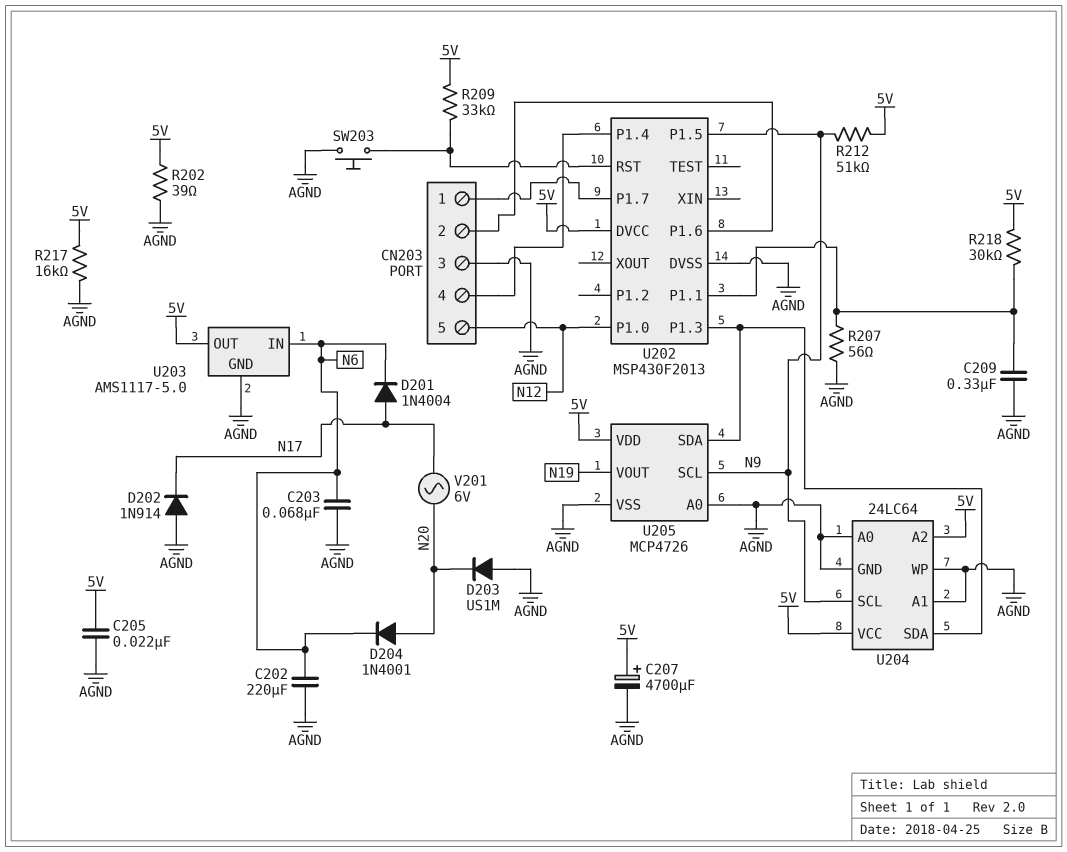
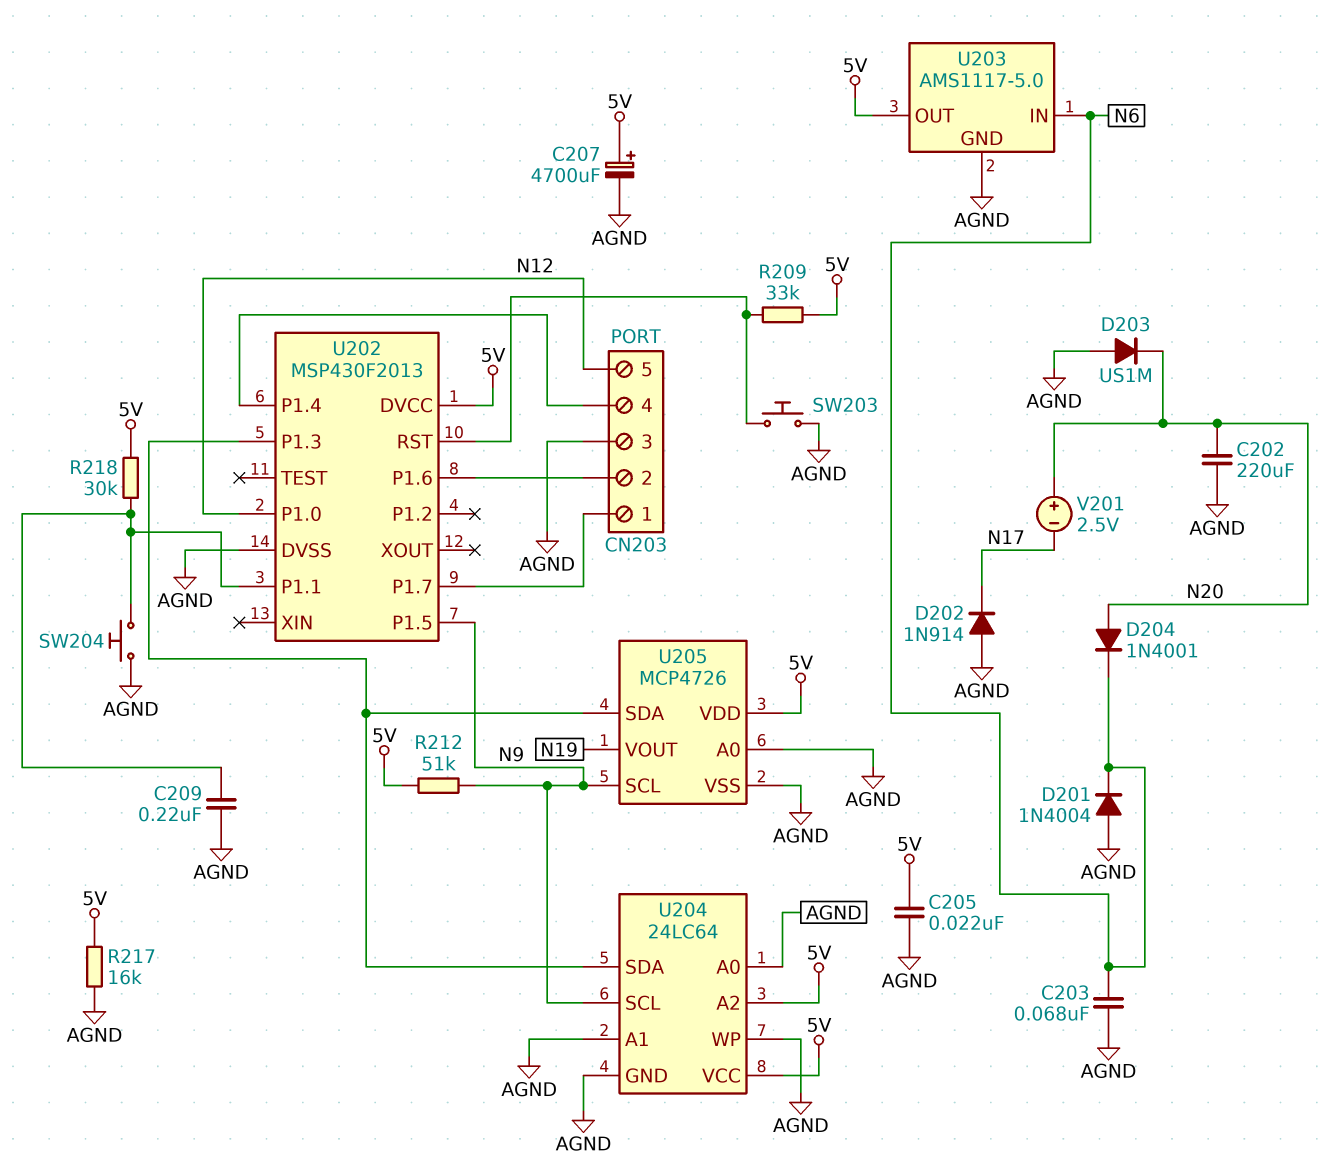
C202: 220uF (AGND, N6) -> 220uF (AGND, N20)
C209: 330nF (AGND, U202/P1.1) -> 220nF (AGND, U202/P1.1)
D201: diode 1N4004 (A N17, K N6) -> diode 1N4004 (A AGND, K N6)
R202: 39 (5V, AGND) -> none
R207: 56 (AGND, U202/P1.1) -> none
SW204: none -> button (AGND, U202/P1.1)
V201: AC 6V (N17, N20) -> 2.5V (plus N20, minus N17)

